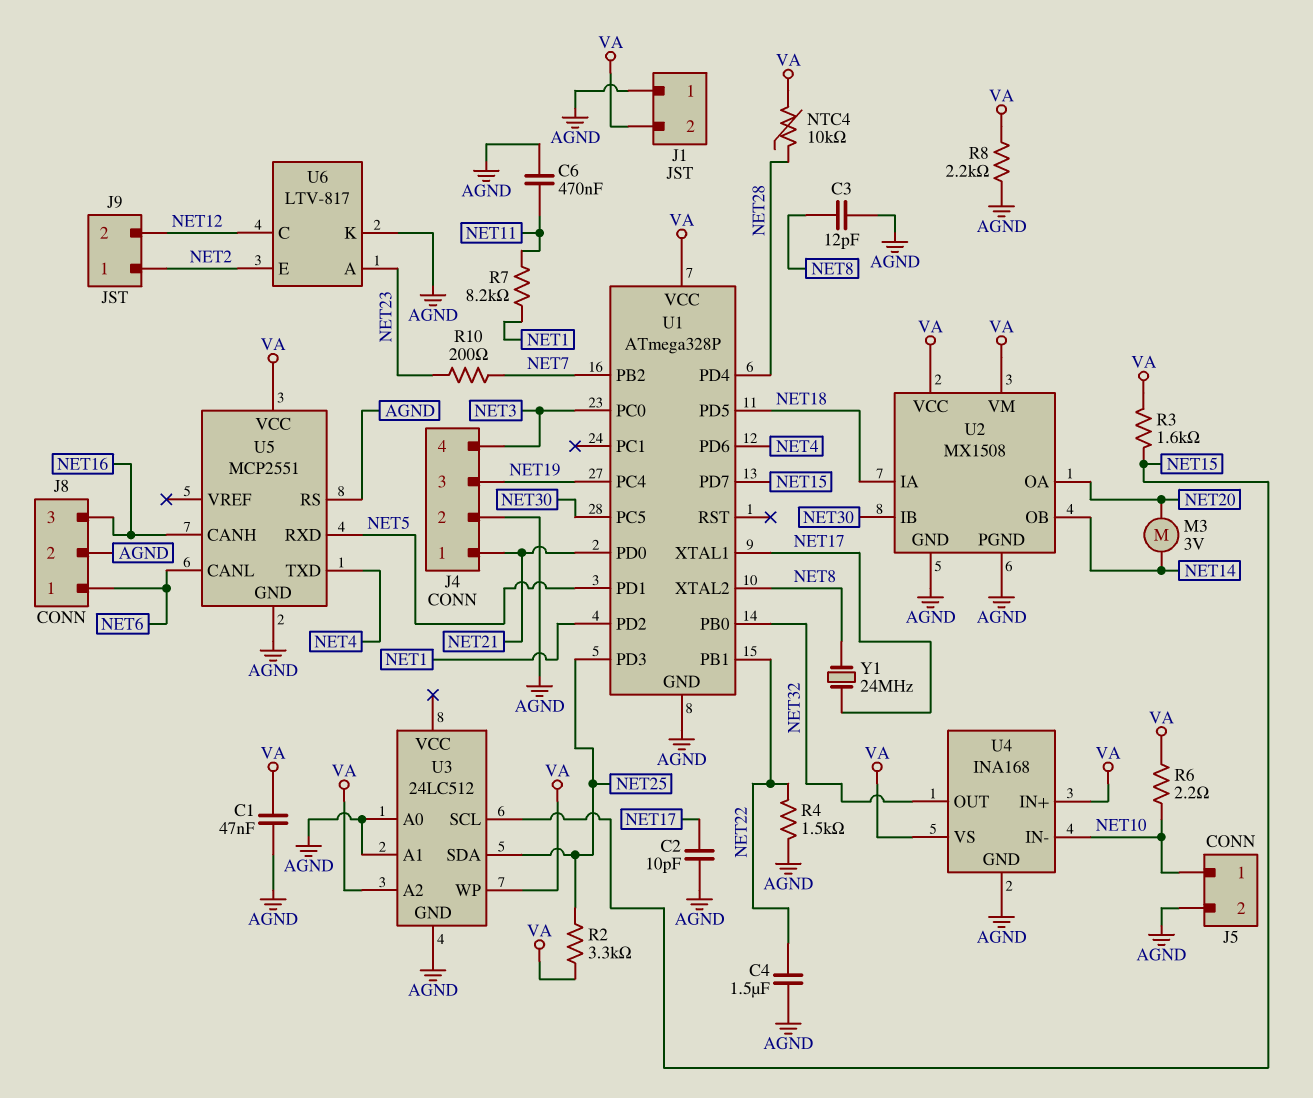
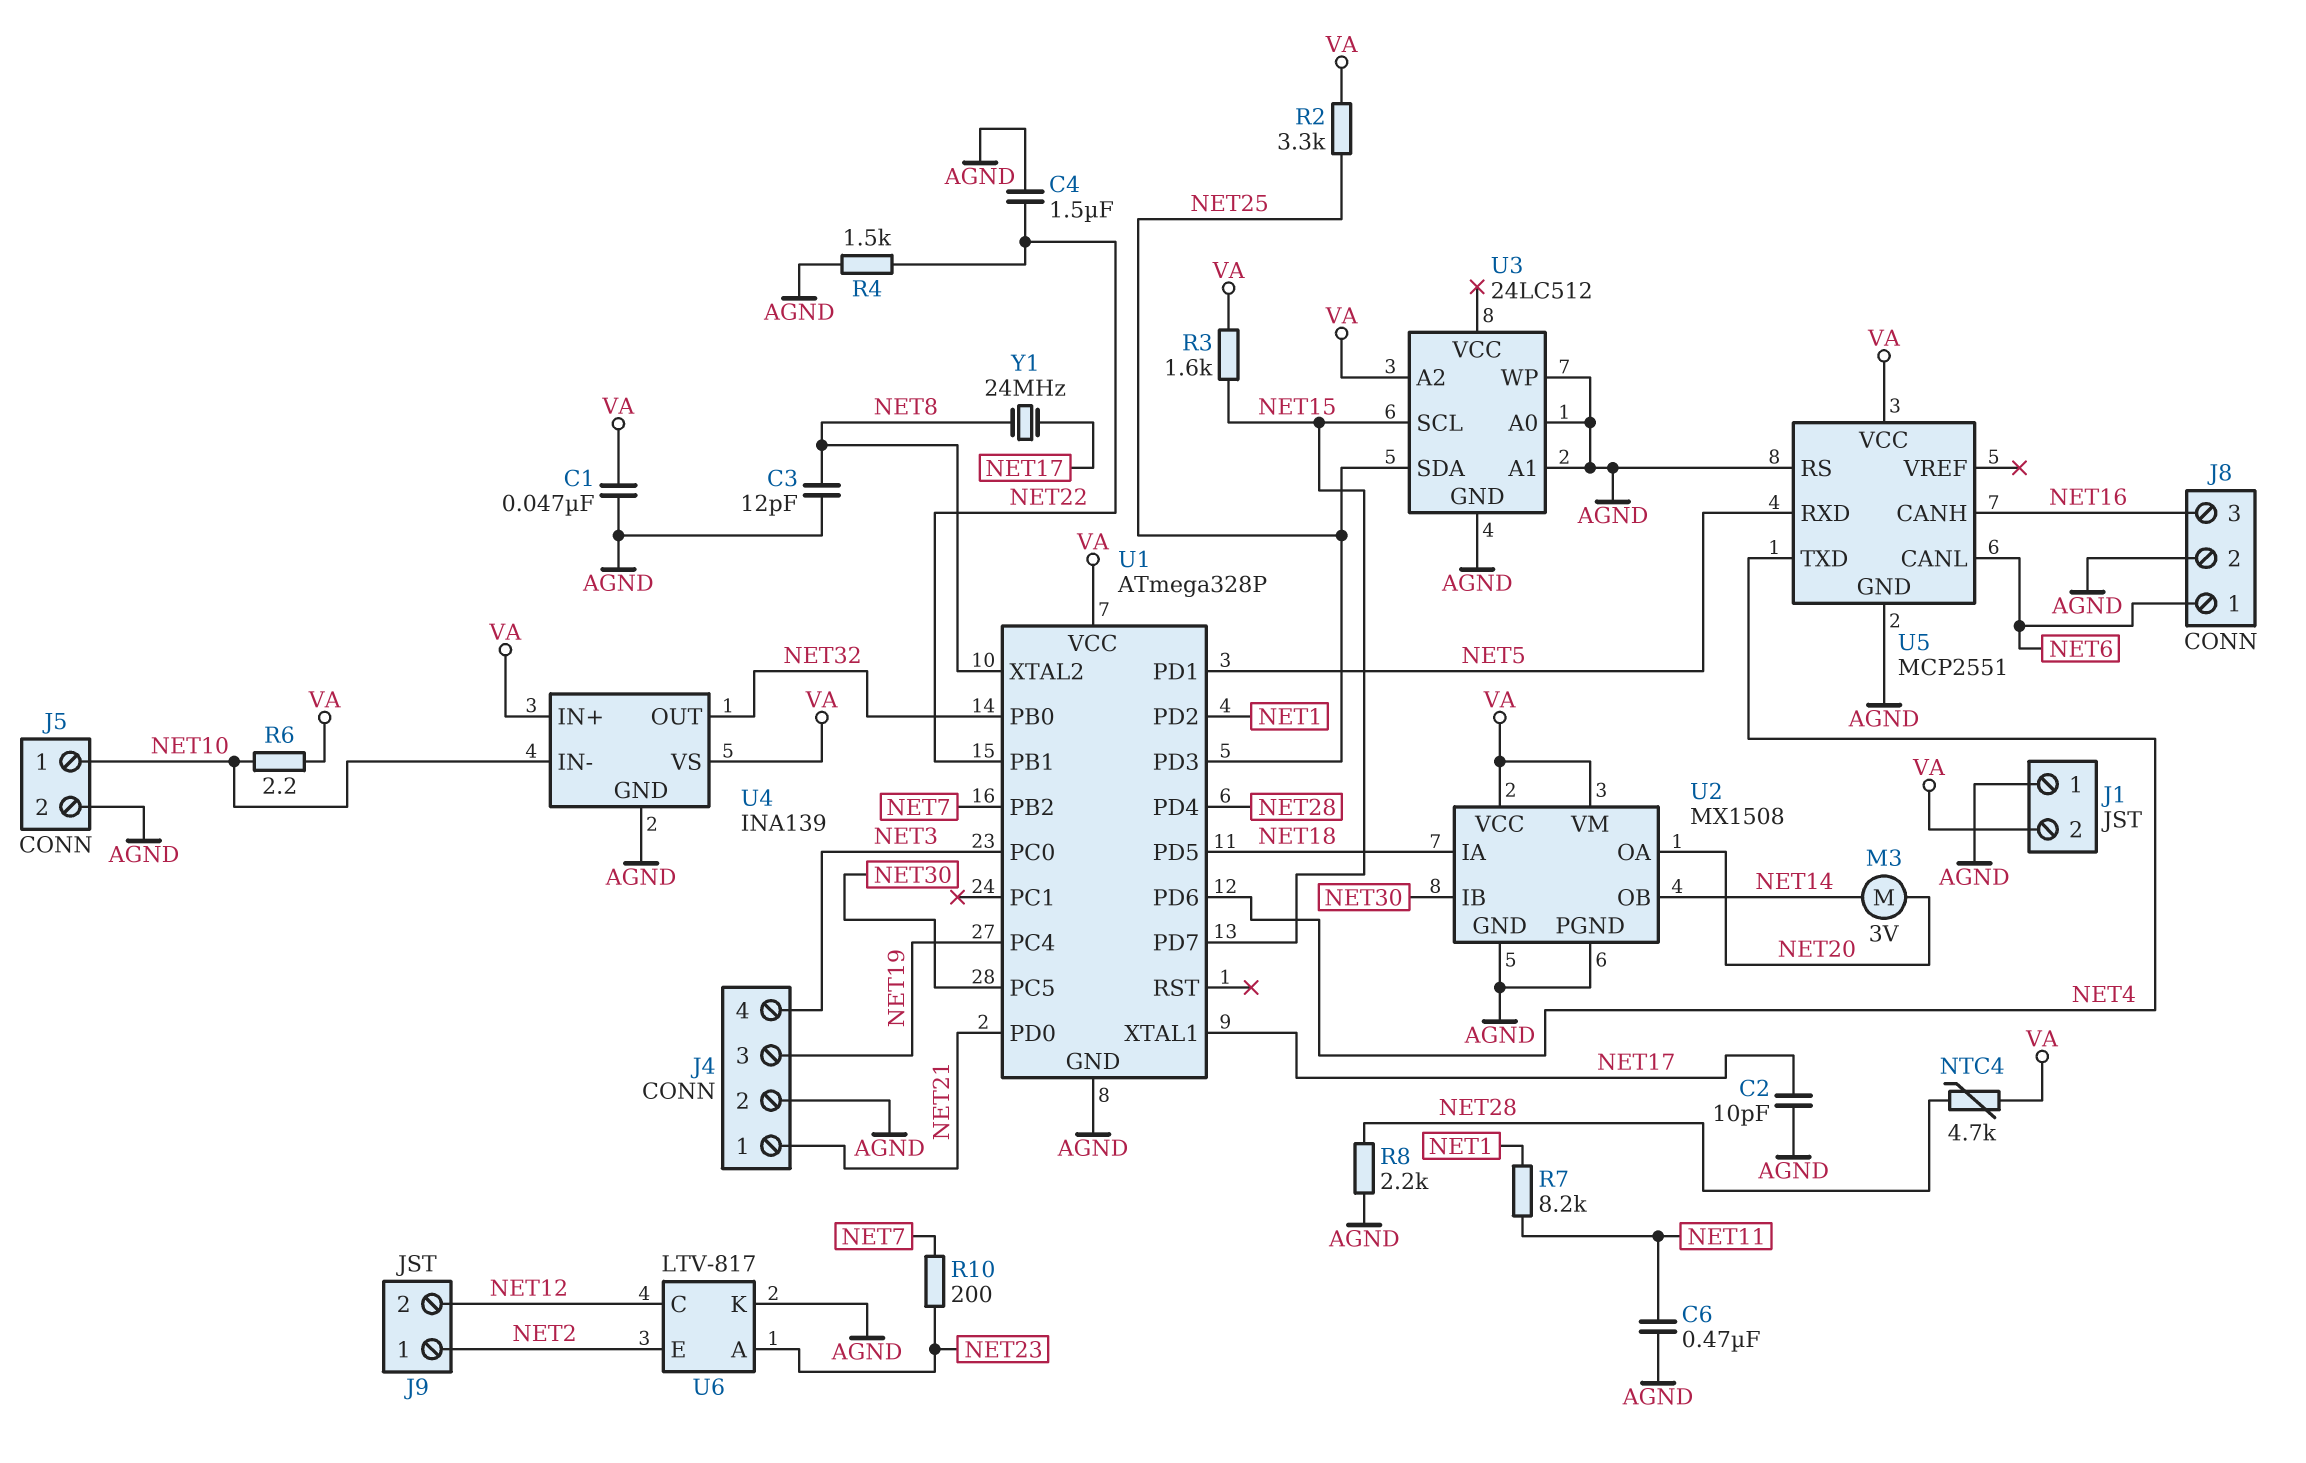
NTC4: 10k (NET28, VA) -> 4.7k (NET28, VA)
R8: 2.2k (AGND, VA) -> 2.2k (AGND, NET28)
U3 pin WP: VA -> AGND
U4: INA168 -> INA139

